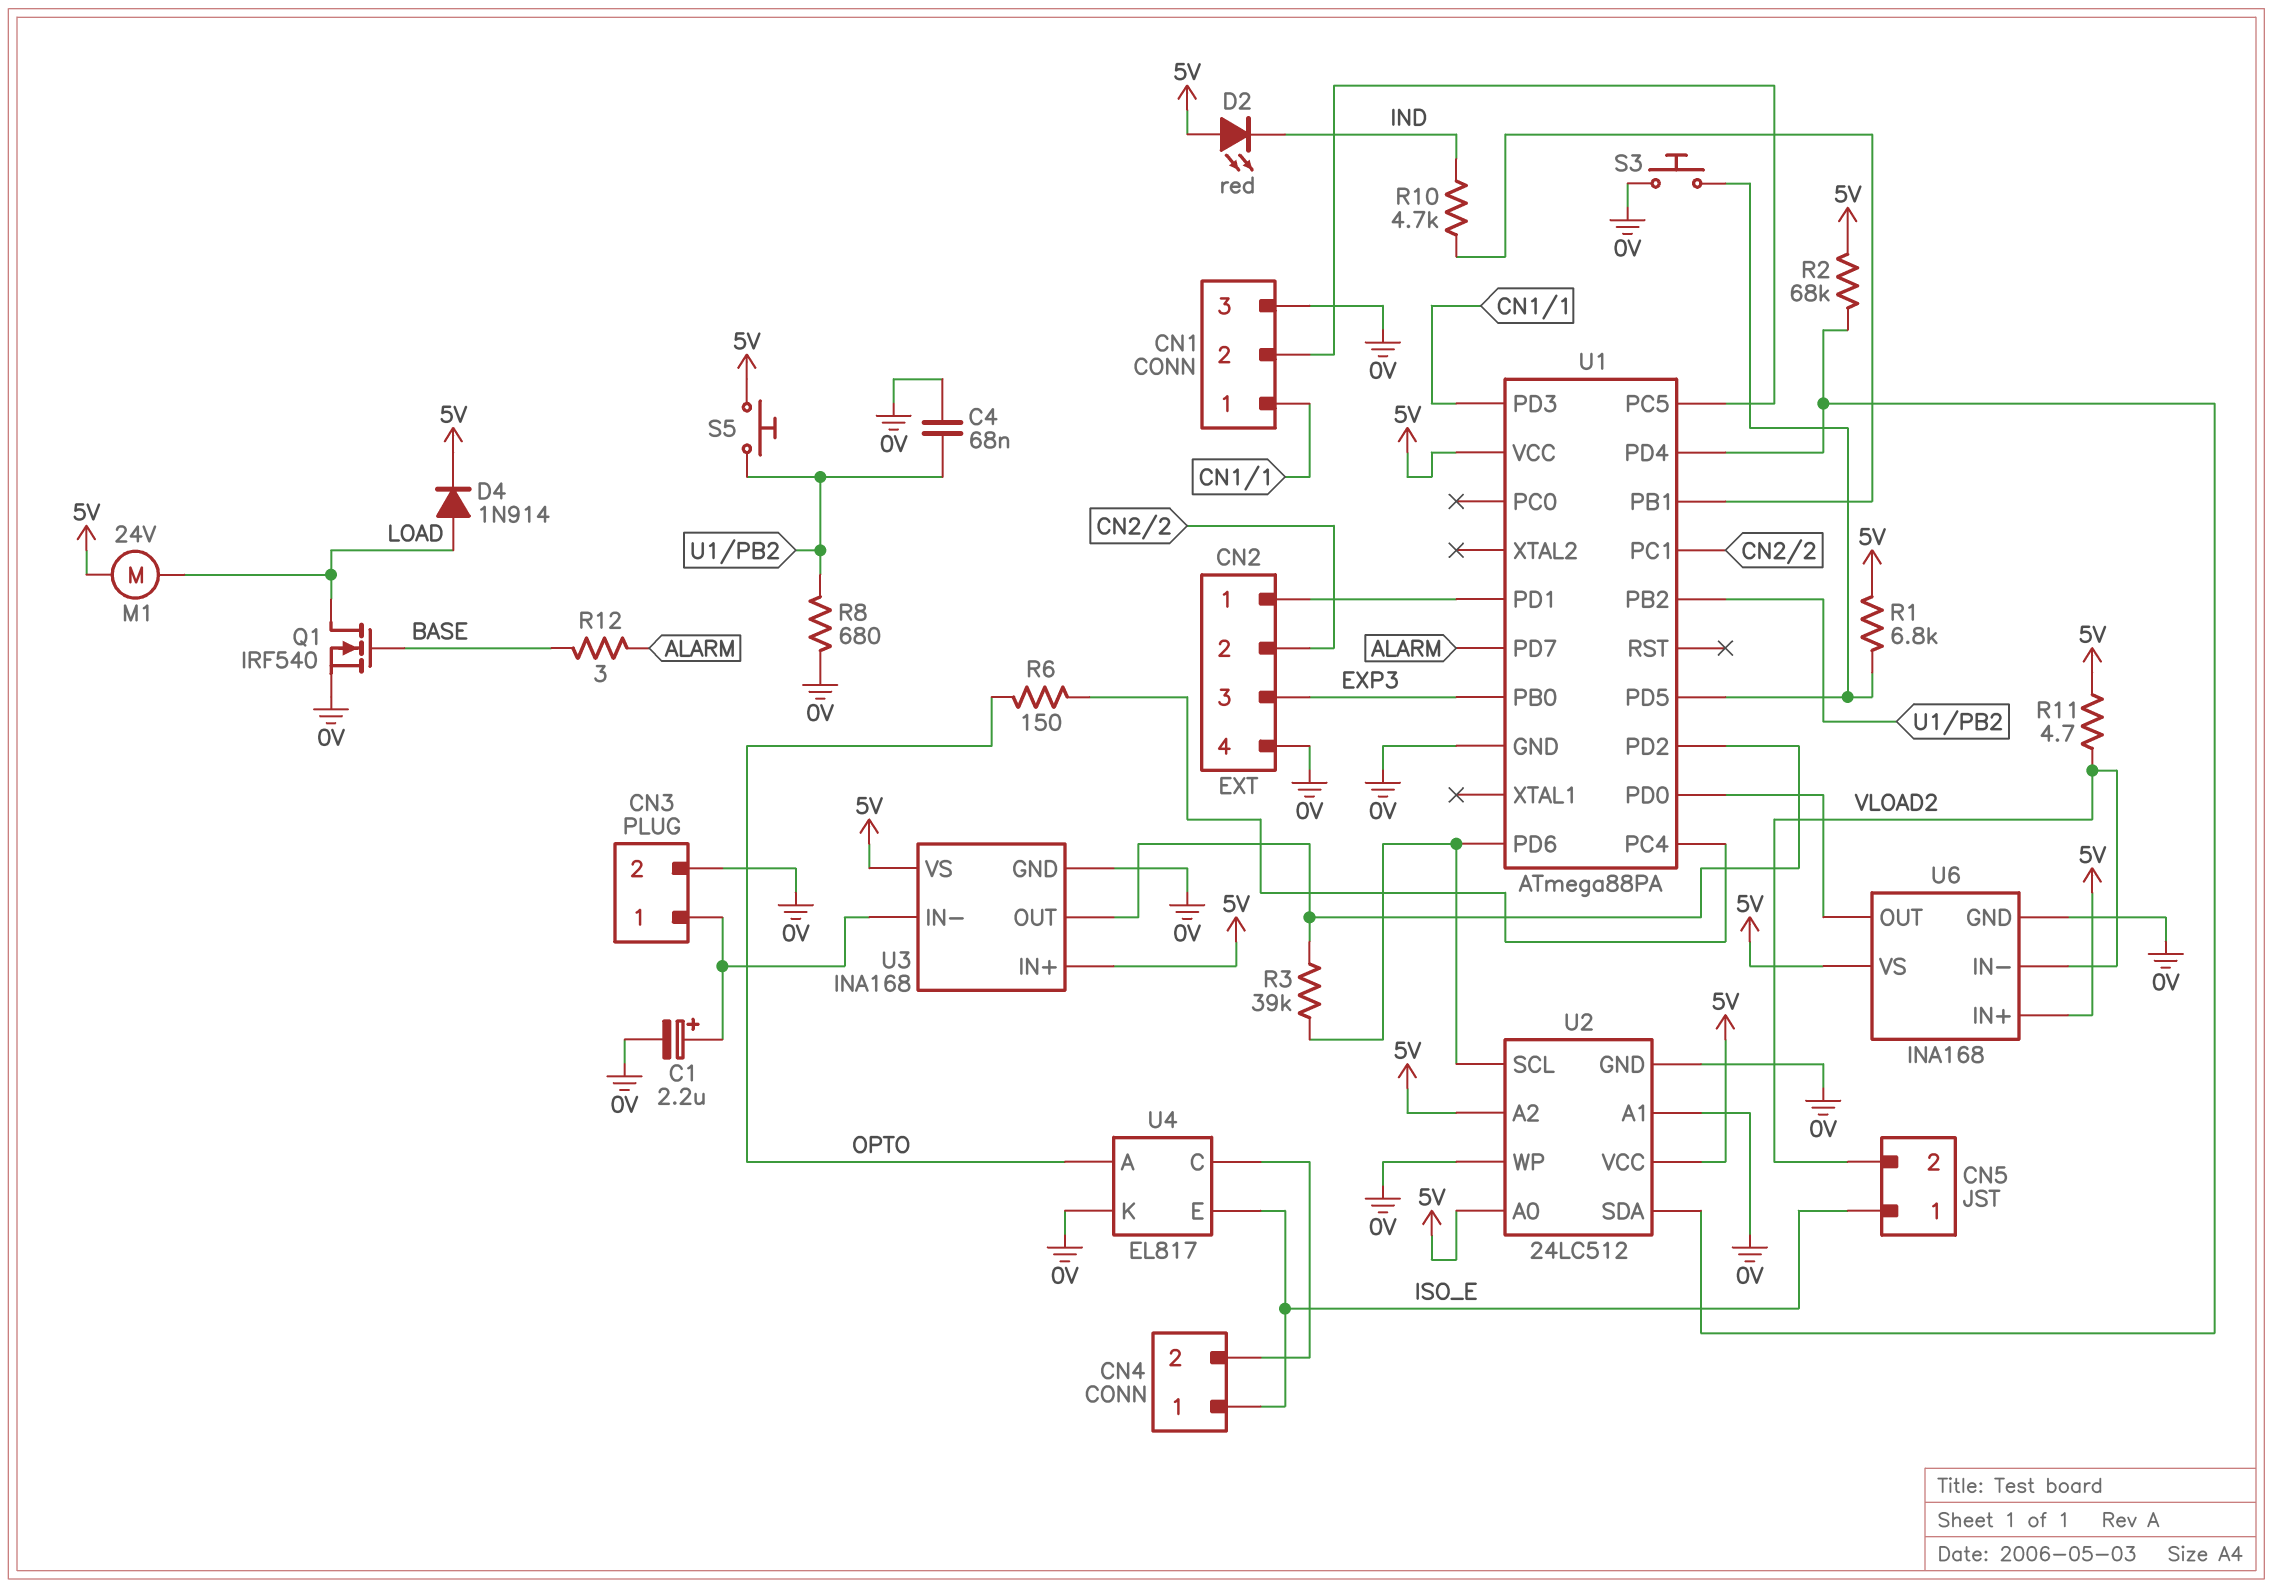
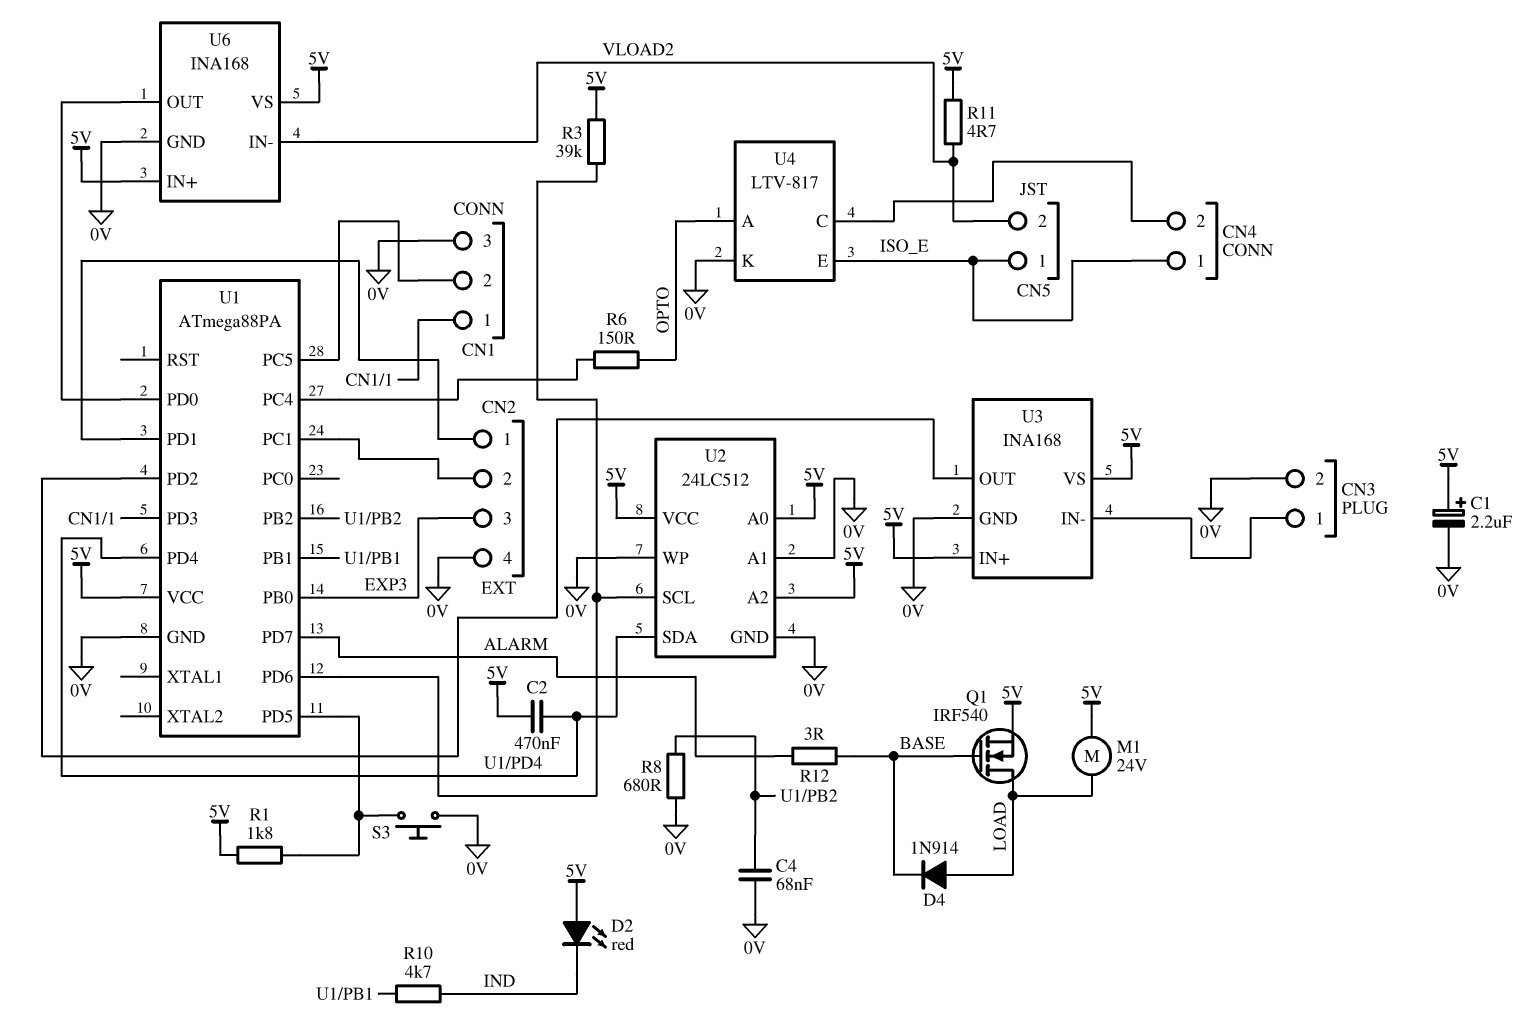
C1: 2.2uF (plus CN3/1, minus 0V) -> 2.2uF (plus 5V, minus 0V)
C2: none -> 470nF (5V, U1/PD4)
D4: diode 1N914 (A LOAD, K 5V) -> diode 1N914 (A LOAD, K BASE)
Q1: NMOS IRF540 (G BASE, D LOAD, S 0V) -> NMOS IRF540 (G BASE, D LOAD, S 5V)
R1: 6.8k (5V, U1/PD5) -> 1.8k (5V, U1/PD5)
R2: 68k (5V, U1/PD4) -> none
R3: 39k (U1/PD2, U1/PD6) -> 39k (5V, U1/PD6)
S5: button (5V, U1/PB2) -> none
U4: EL817 -> LTV-817

